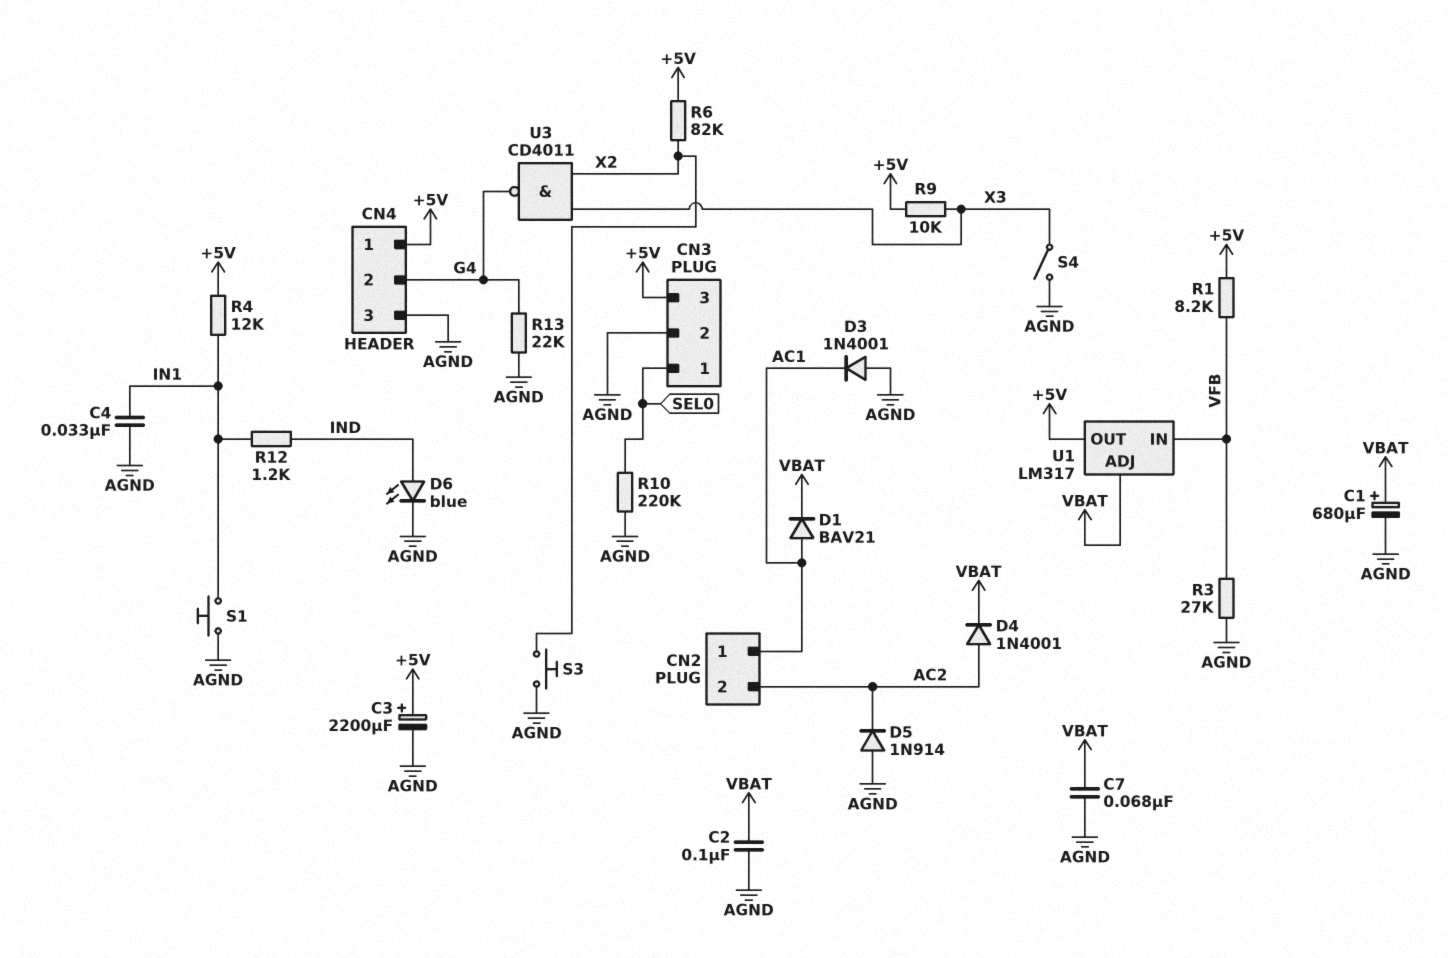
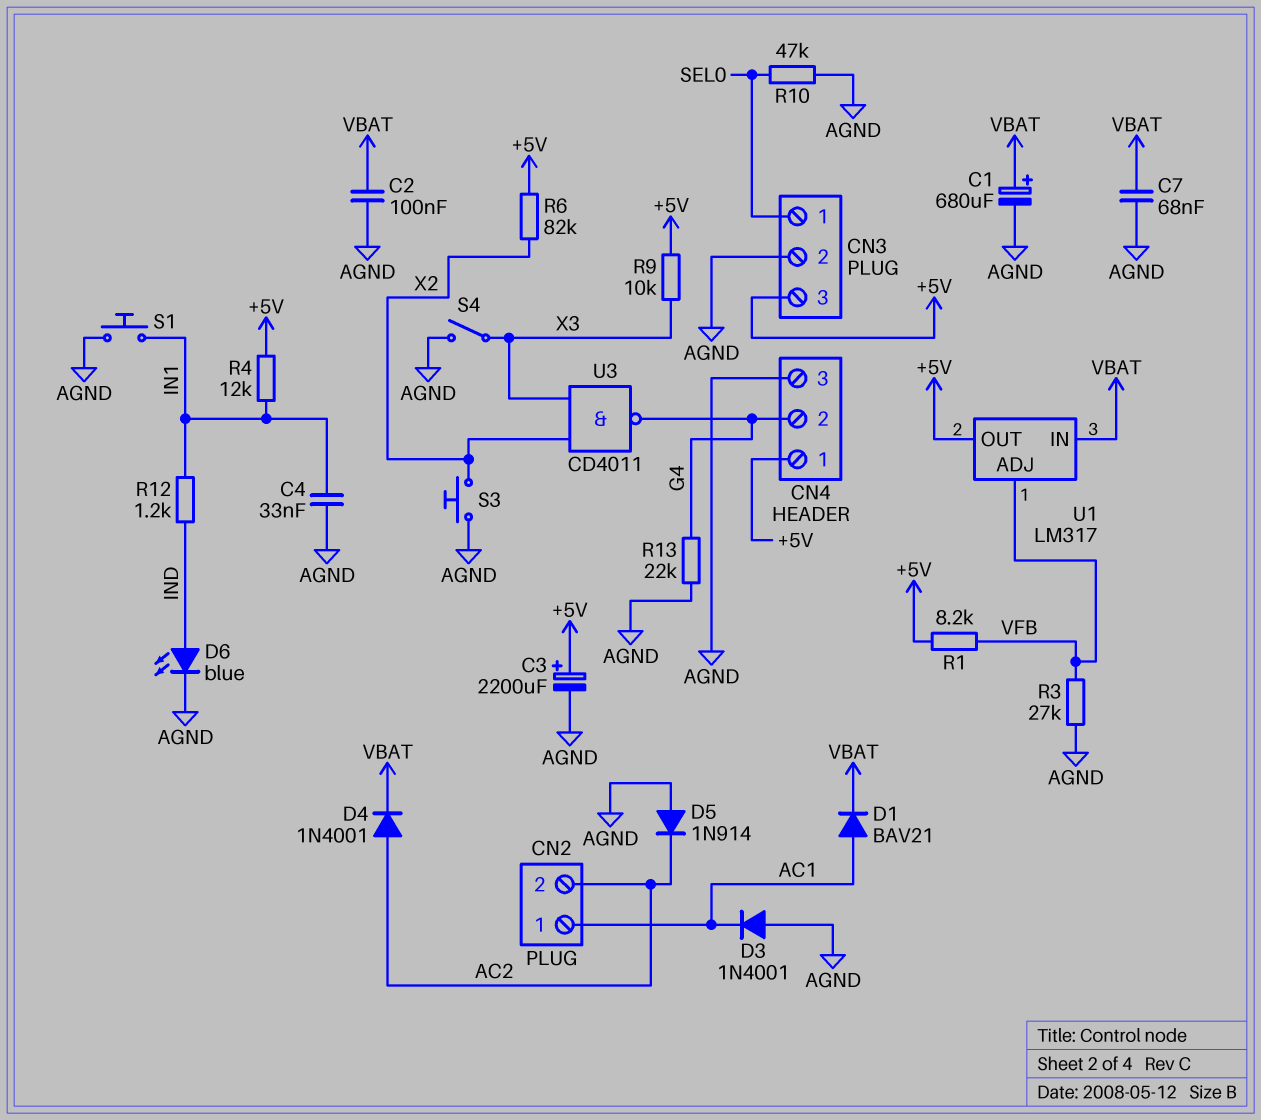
R10: 220k (AGND, SEL0) -> 47k (AGND, SEL0)
U1 pin ADJ: VBAT -> VFB
U1 pin IN: VFB -> VBAT

